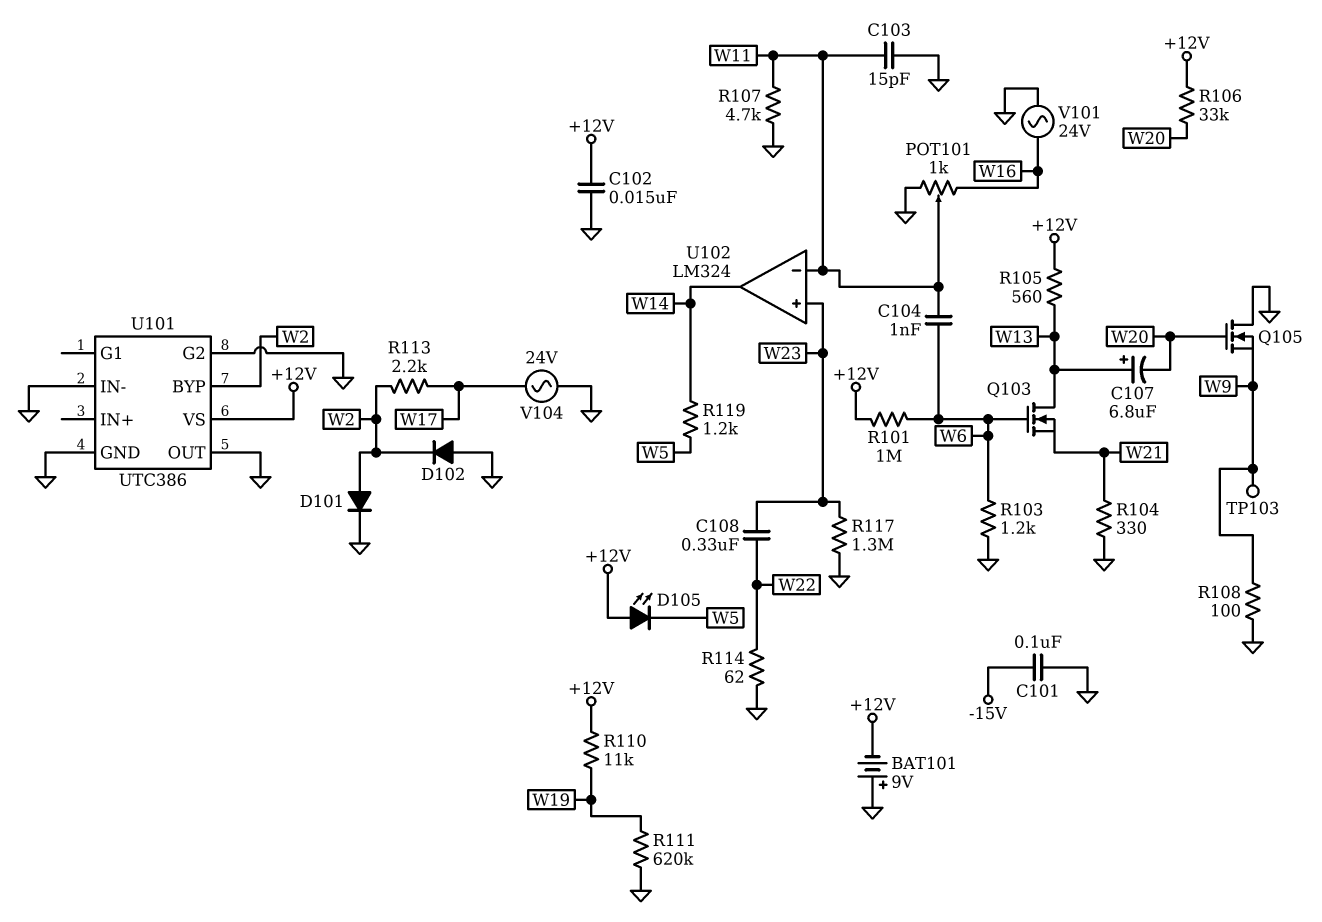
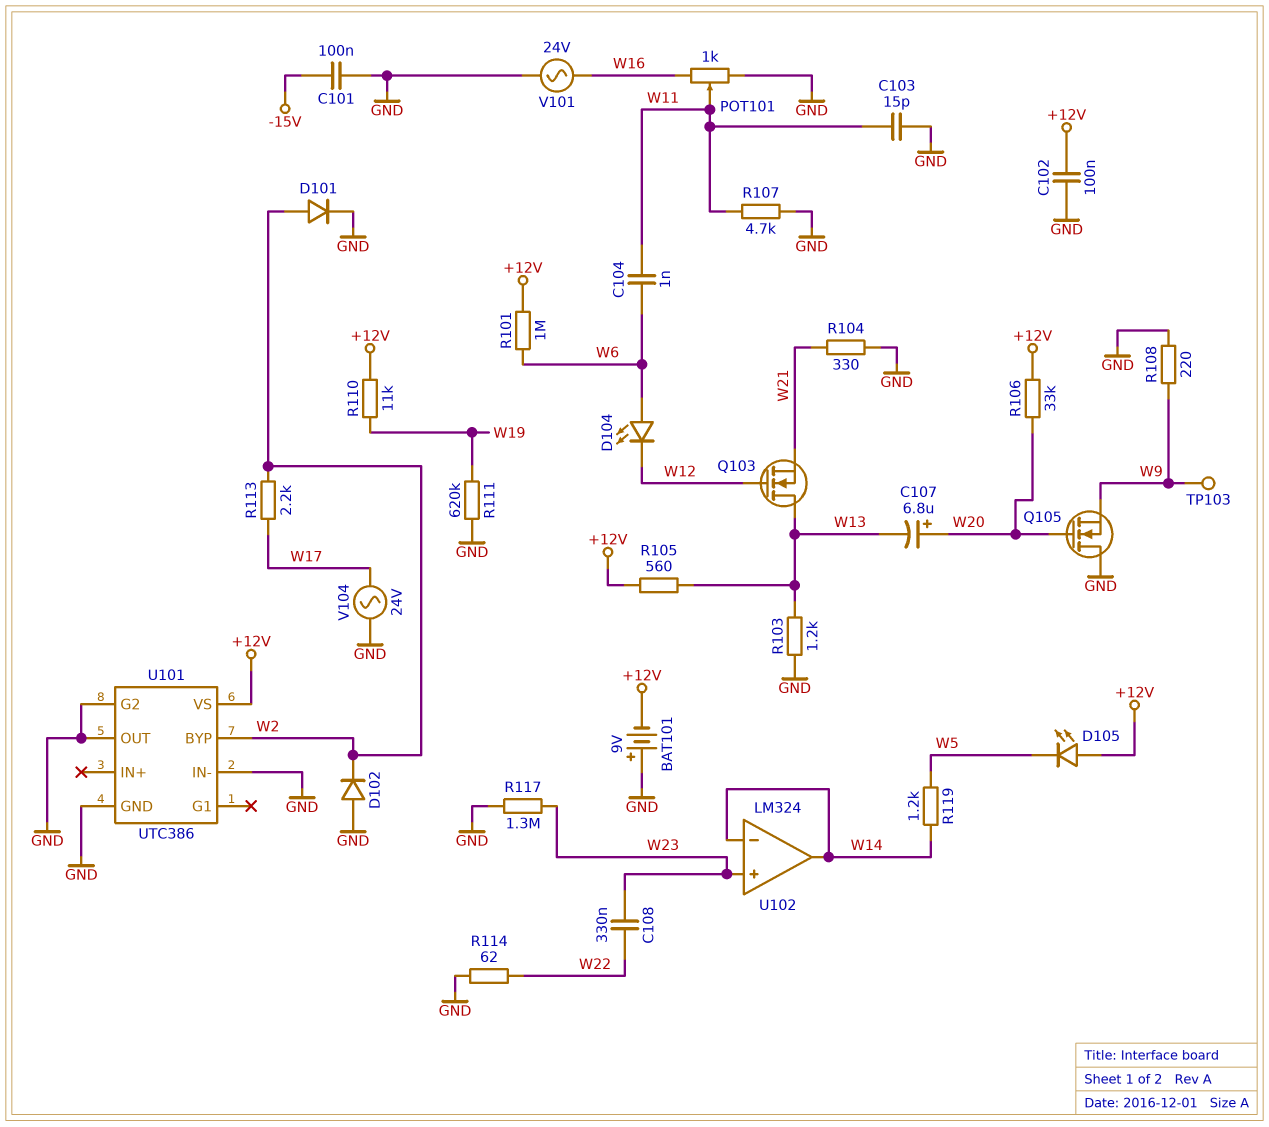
C102: 15nF (+12V, GND) -> 100nF (+12V, GND)
C107: 6.8uF (plus W13, minus W20) -> 6.8uF (plus W20, minus W13)
D104: none -> LED (A W6, K W12)
Q103: NMOS (G W6, D W13, S W21) -> NMOS (G W12, D W13, S W21)
R103: 1.2k (GND, W6) -> 1.2k (GND, W13)
R108: 100 (GND, W9) -> 220 (GND, W9)
U102 pin in-: W11 -> W14

